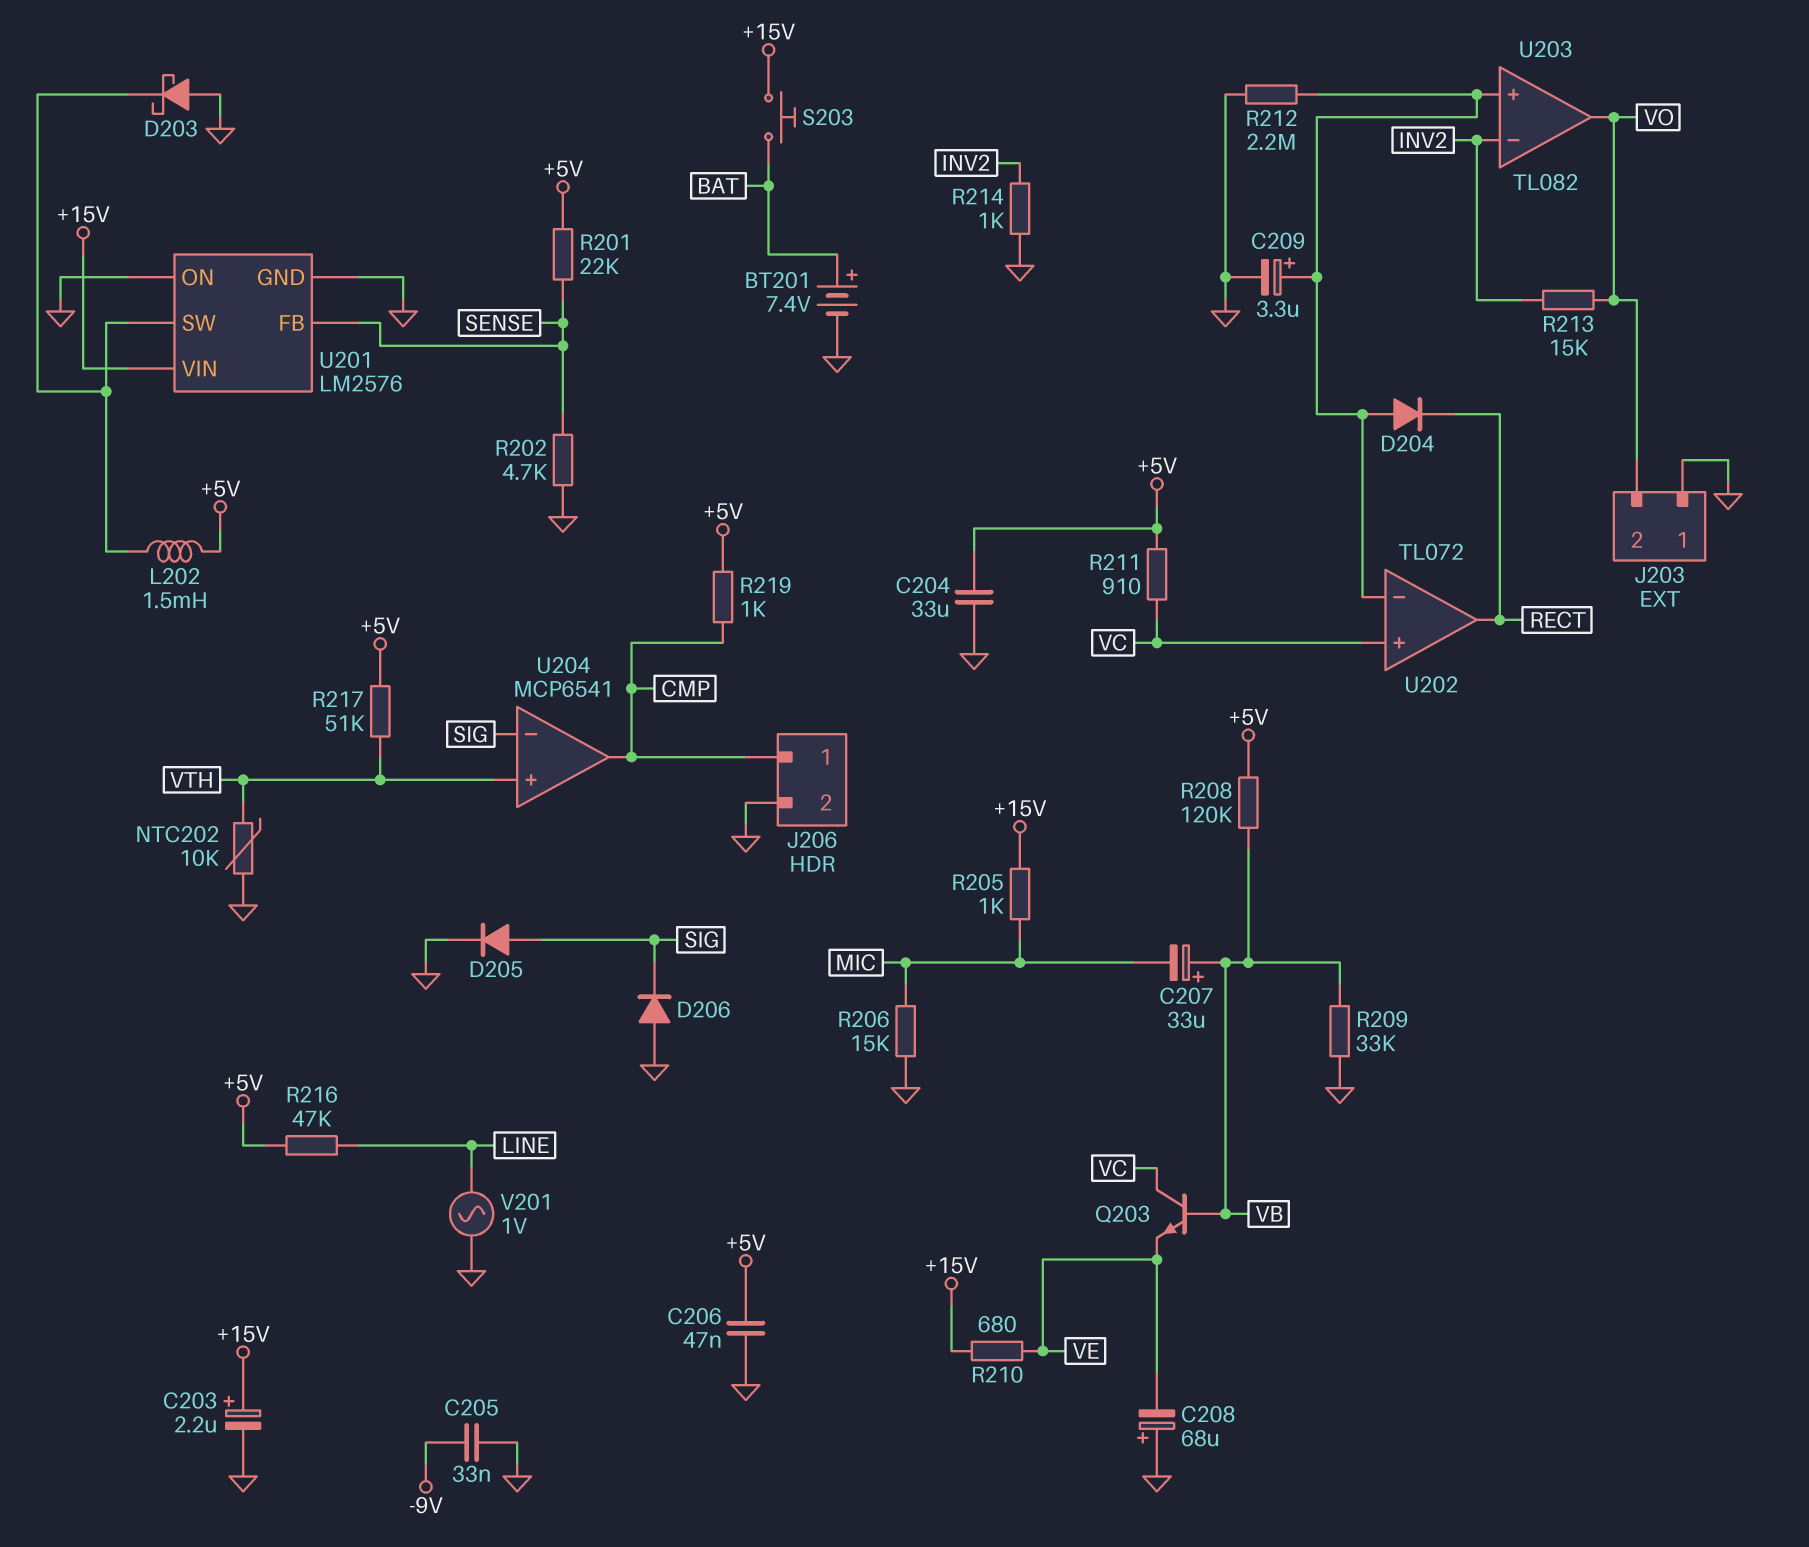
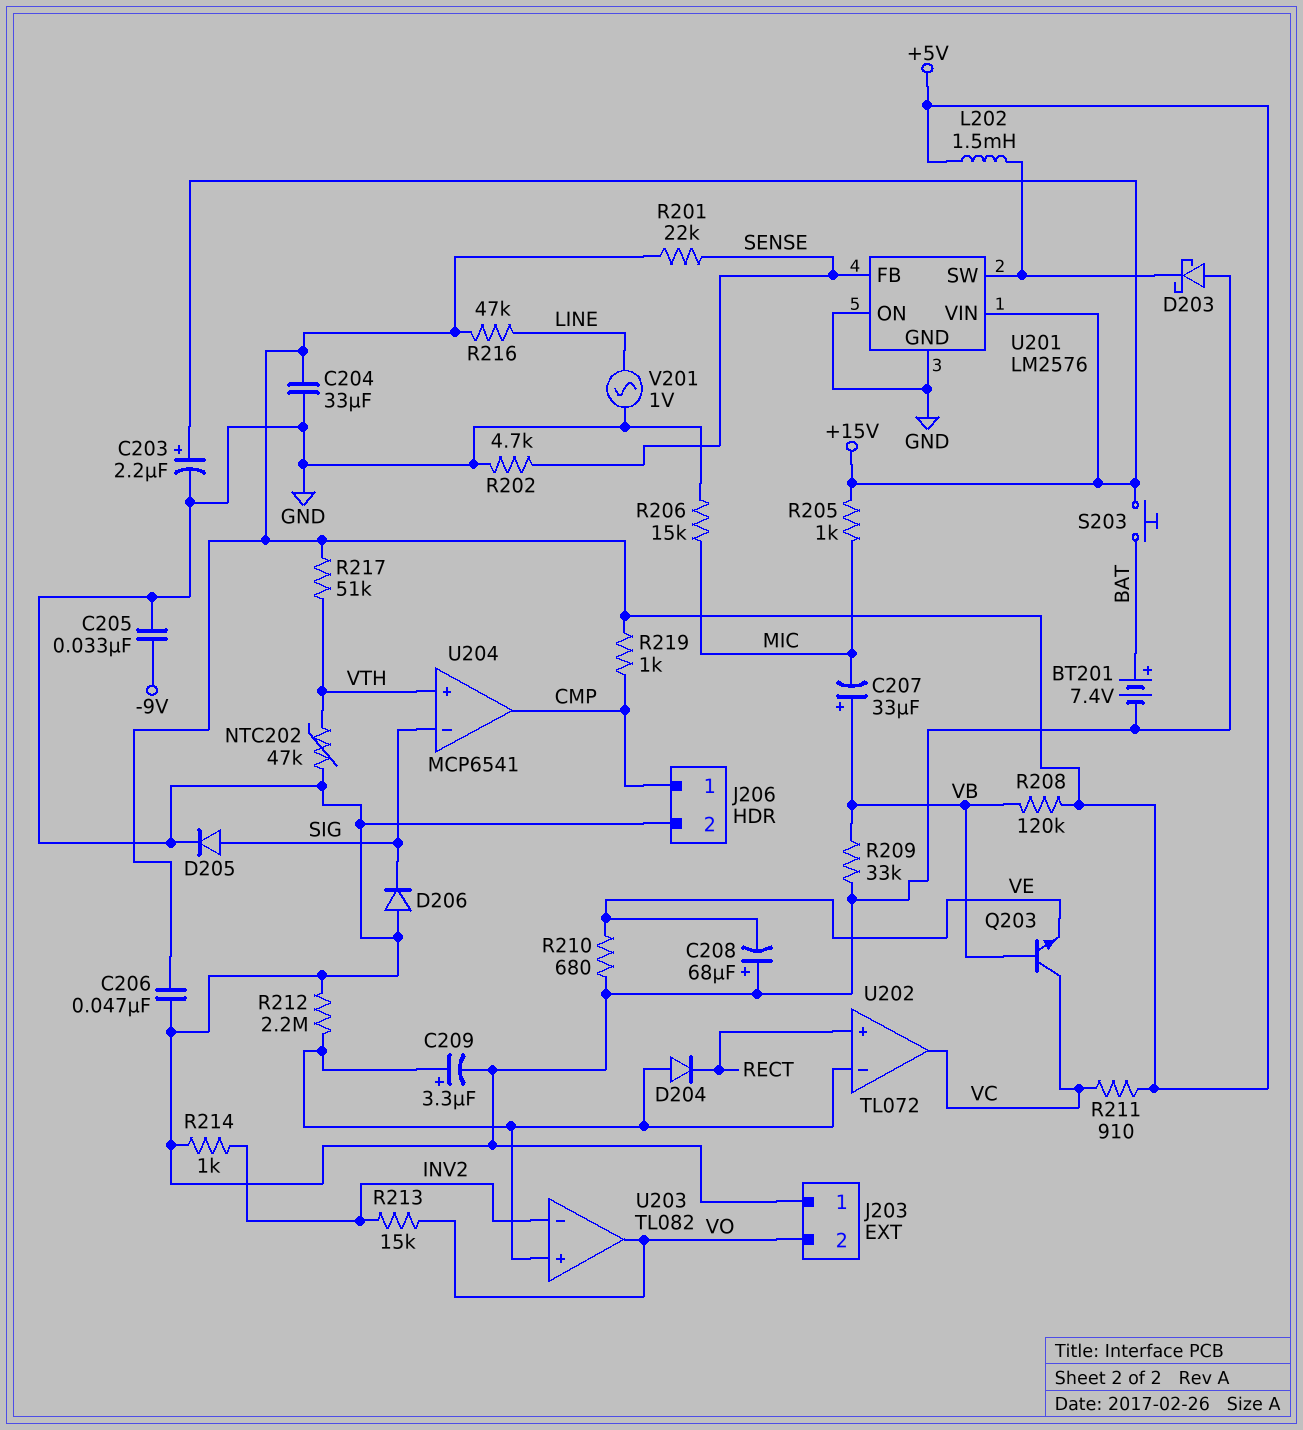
NTC202: 10k (GND, VTH) -> 47k (GND, VTH)
R210: 680 (+15V, VE) -> 680 (GND, VE)
U202 pin in+: VC -> RECT
U202 pin out: RECT -> VC

